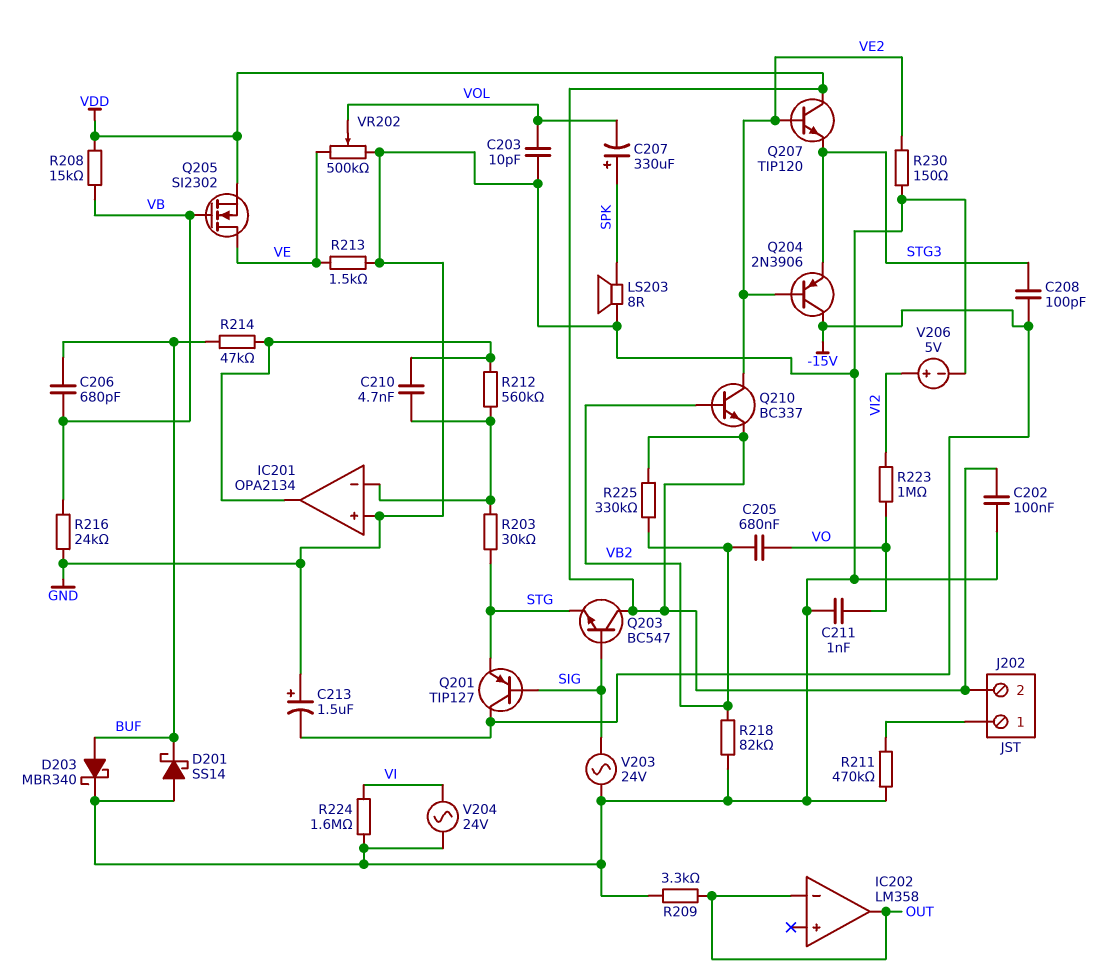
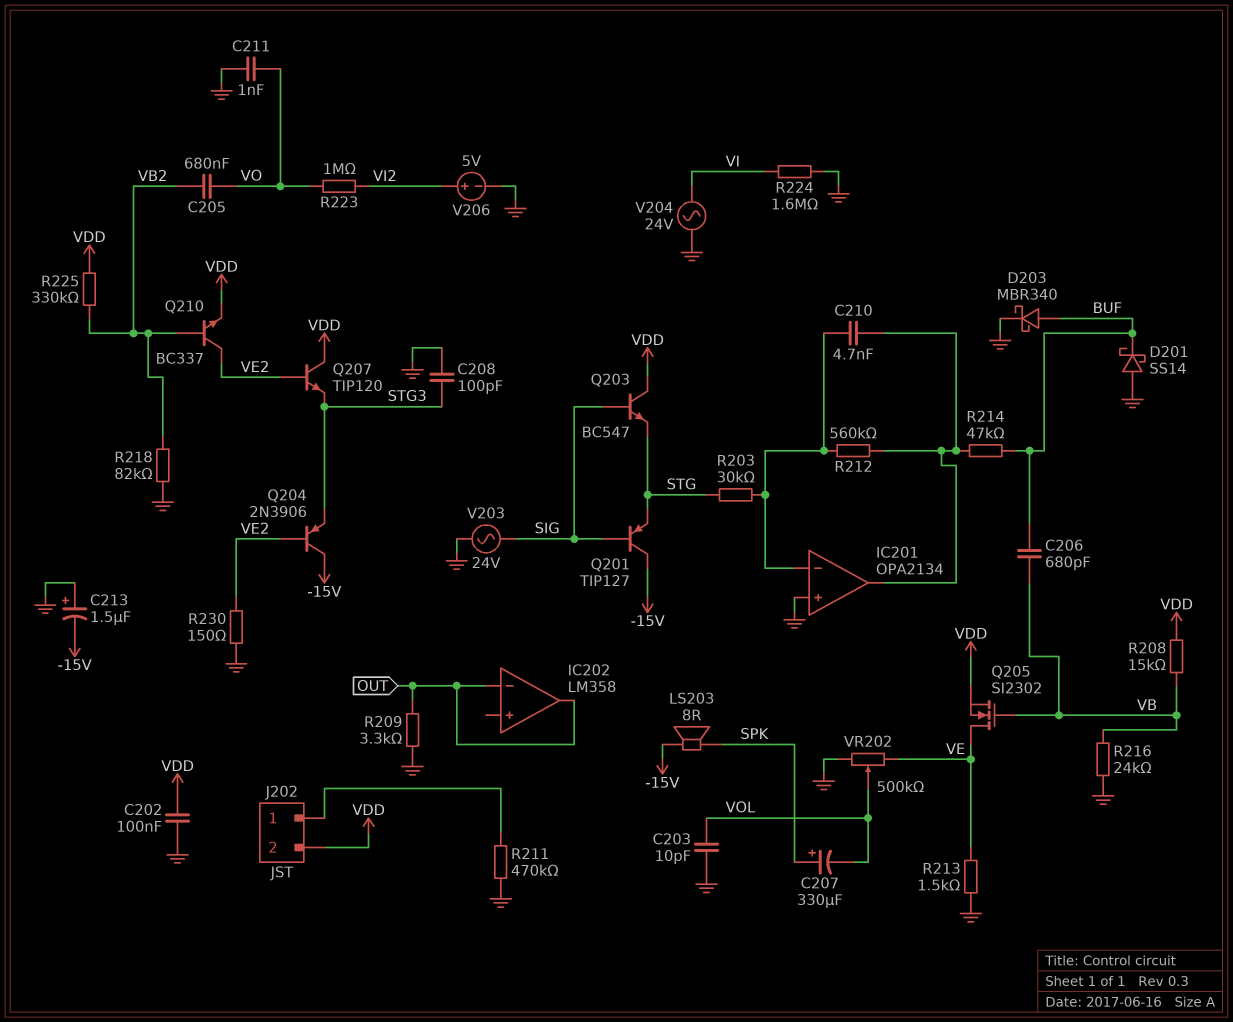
C208: 100pF (-15V, STG3) -> 100pF (GND, STG3)
LS203: speaker 8R (GND, SPK) -> speaker 8R (-15V, SPK)

